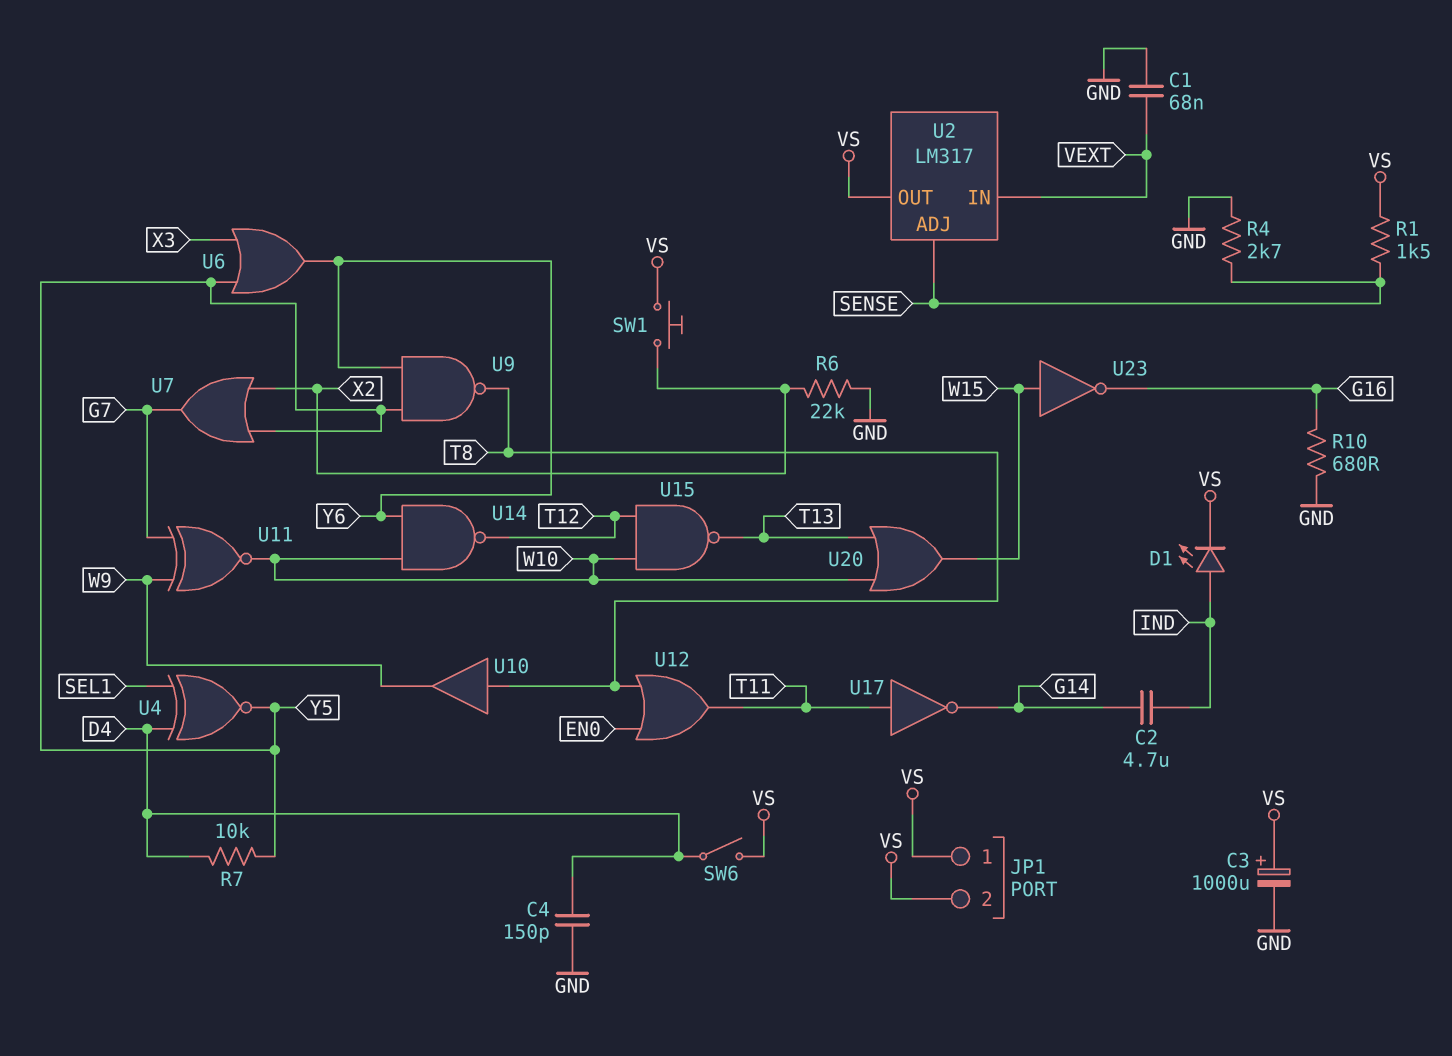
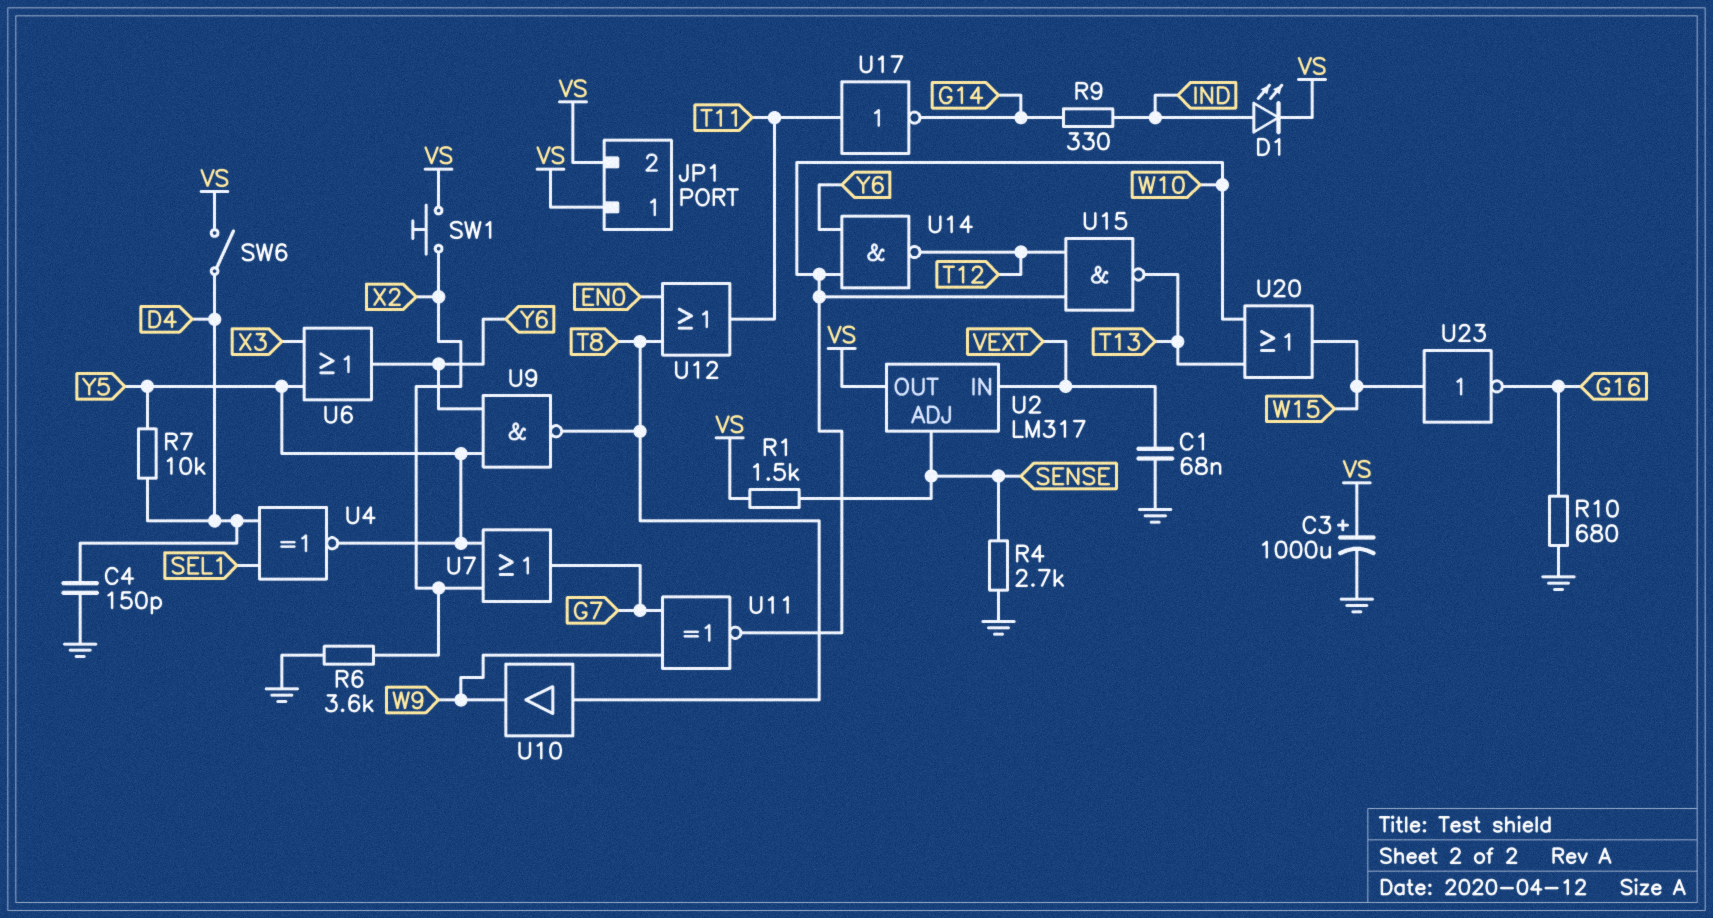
C2: 4.7uF (G14, IND) -> none
R6: 22k (GND, X2) -> 3.6k (GND, X2)
R9: none -> 330 (G14, IND)

